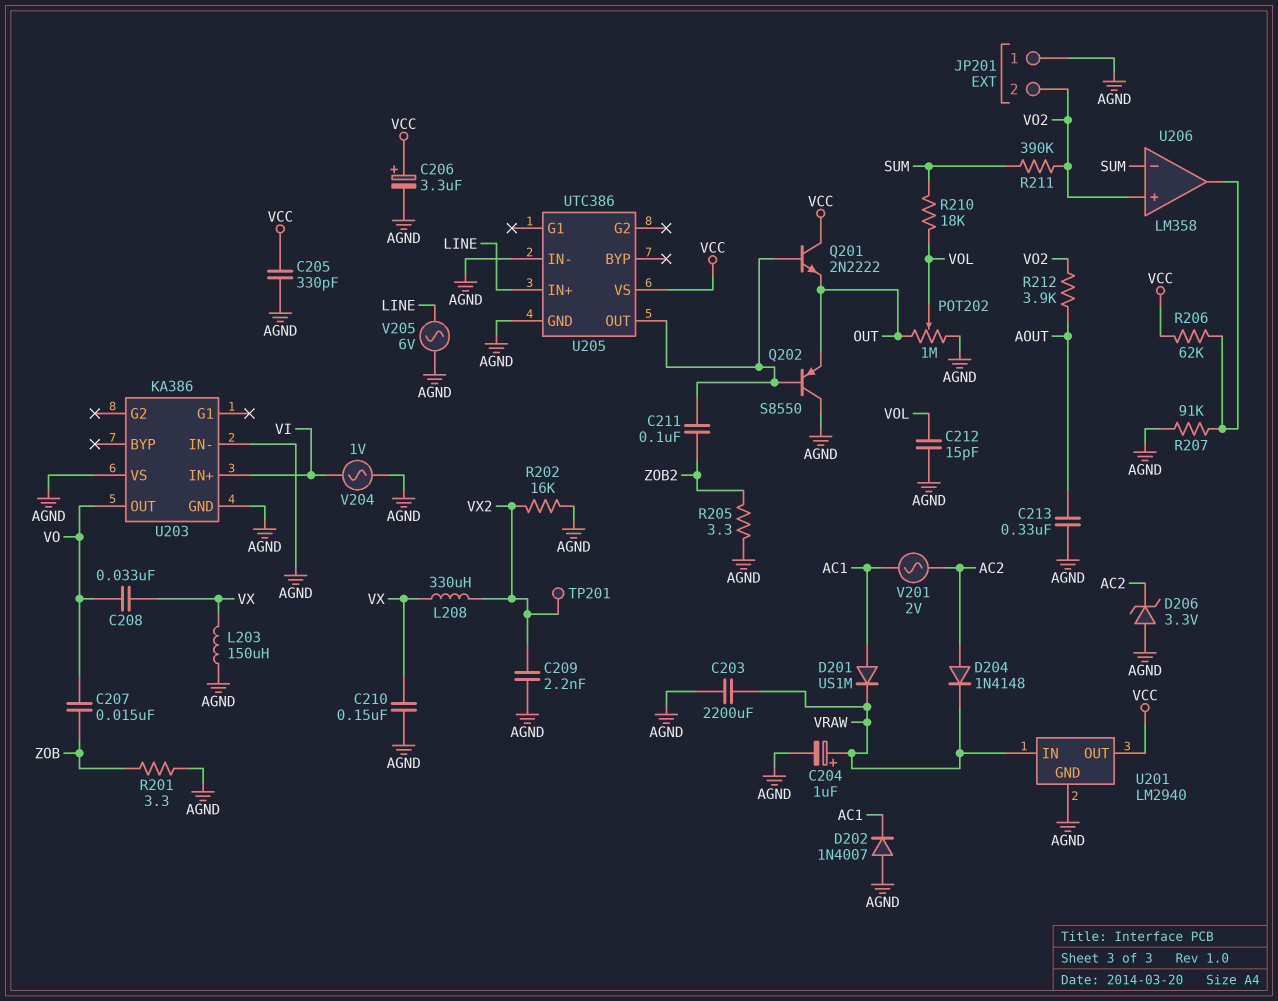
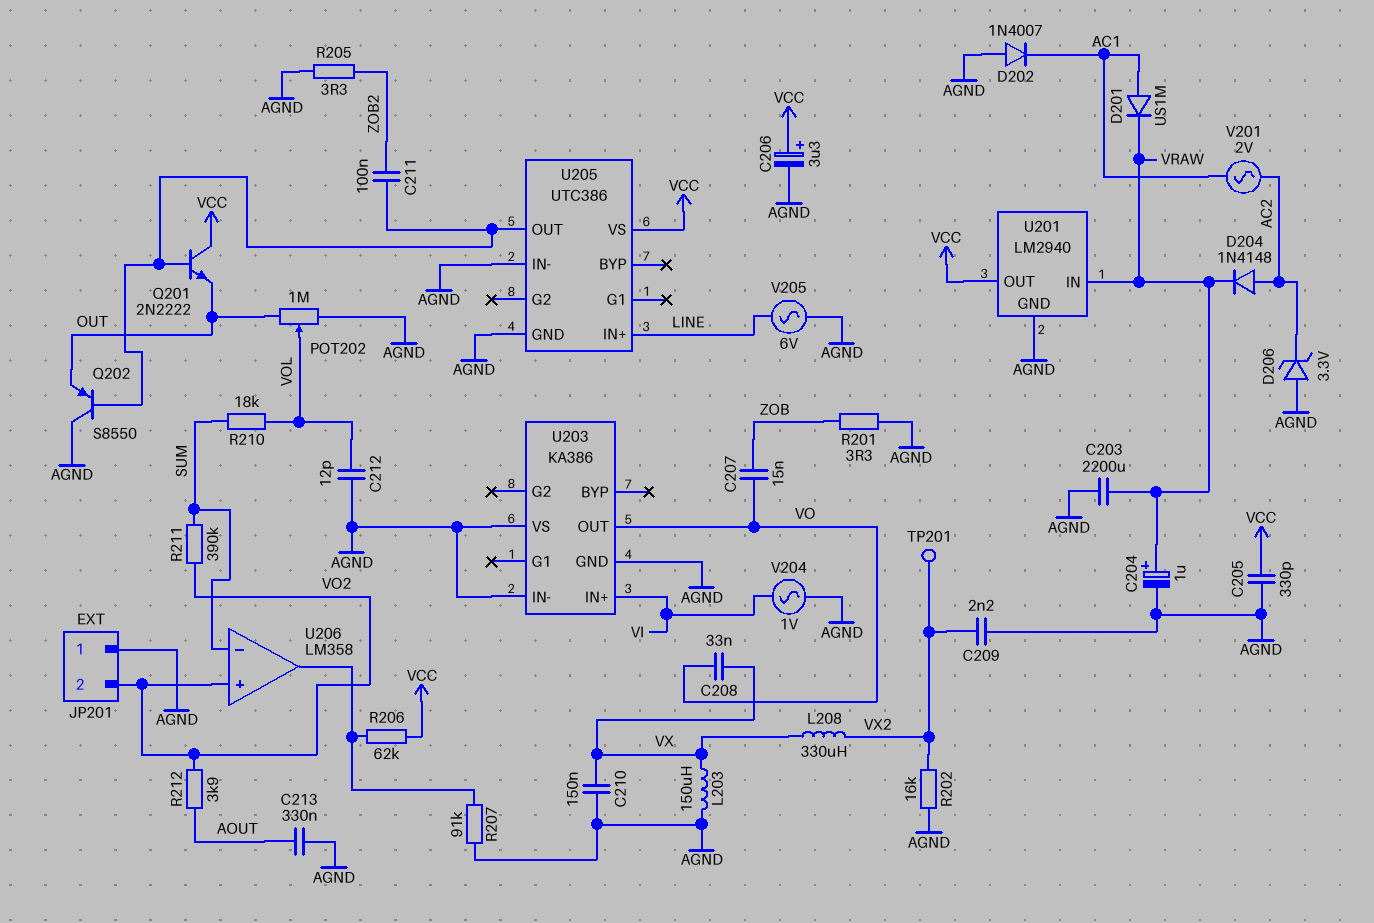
C212: 15pF (AGND, VOL) -> 12pF (AGND, VOL)

